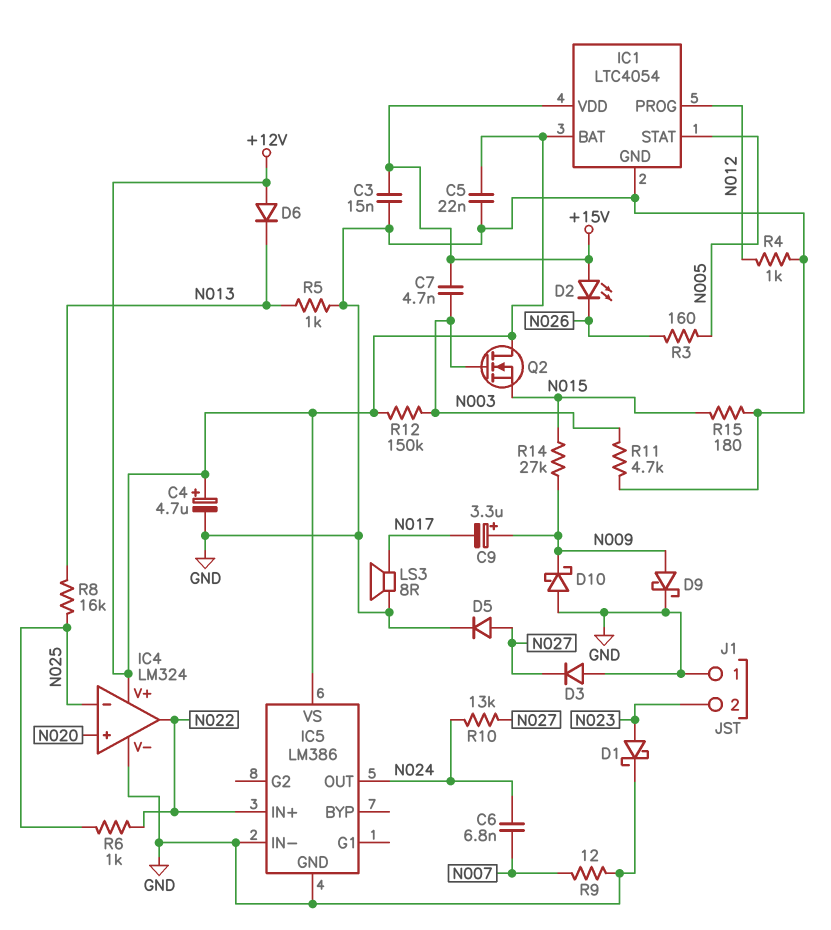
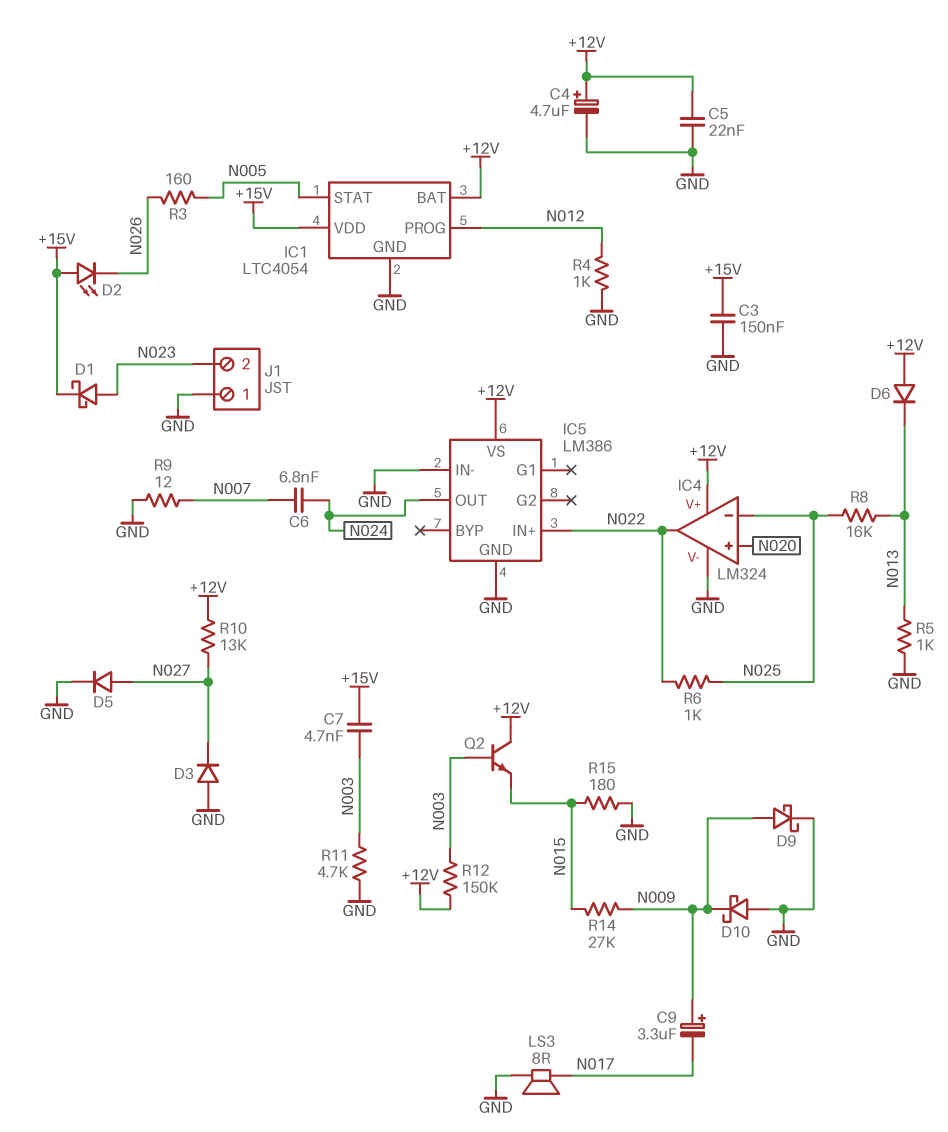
C3: 15nF (+15V, GND) -> 150nF (+15V, GND)
D1: schottky (A N023, K GND) -> schottky (A N023, K +15V)
Q2: NMOS (G N003, D +12V, S N015) -> NPN (B N003, C +12V, E N015)
R10: 13k (N024, N027) -> 13k (+12V, N027)

